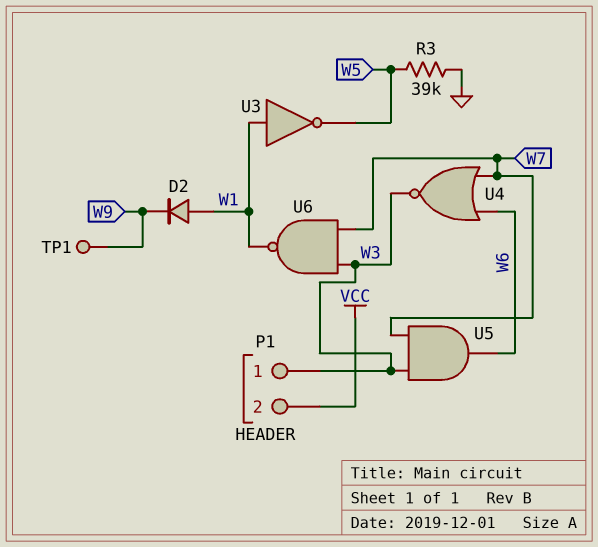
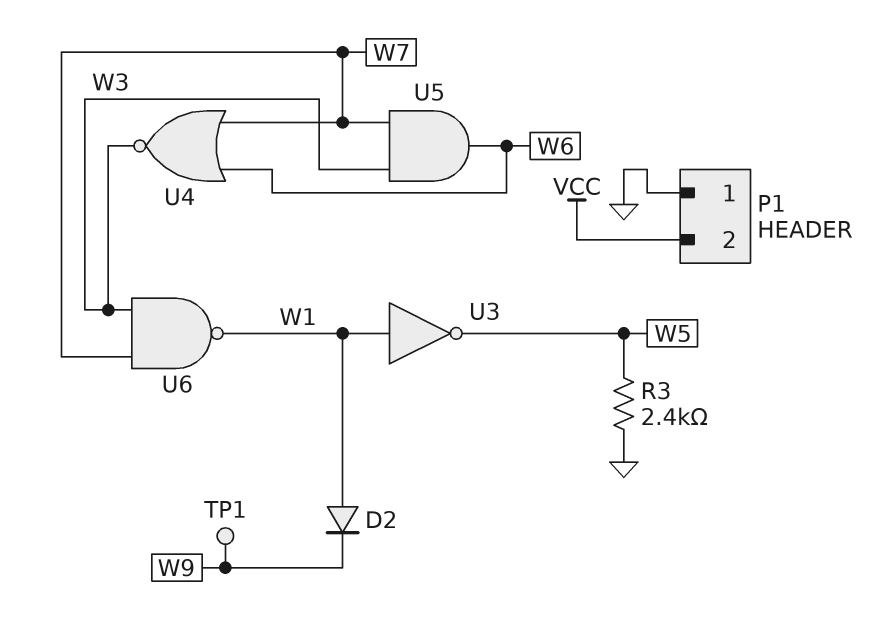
P1 pin 1: W3 -> GND
R3: 39k (GND, W5) -> 2.4k (GND, W5)

